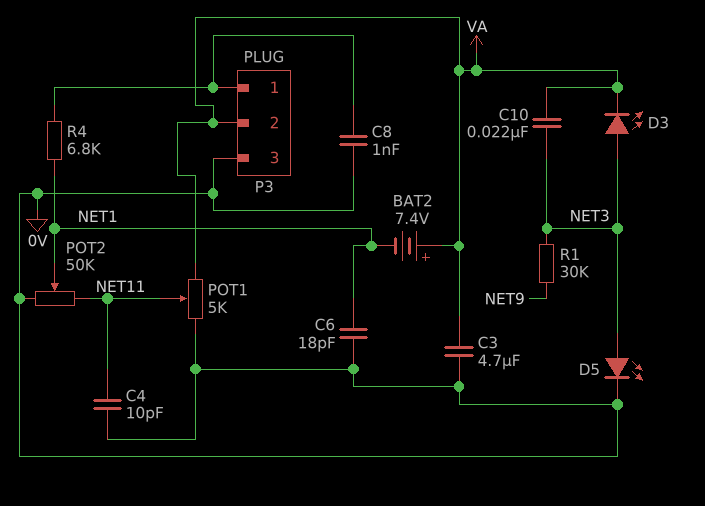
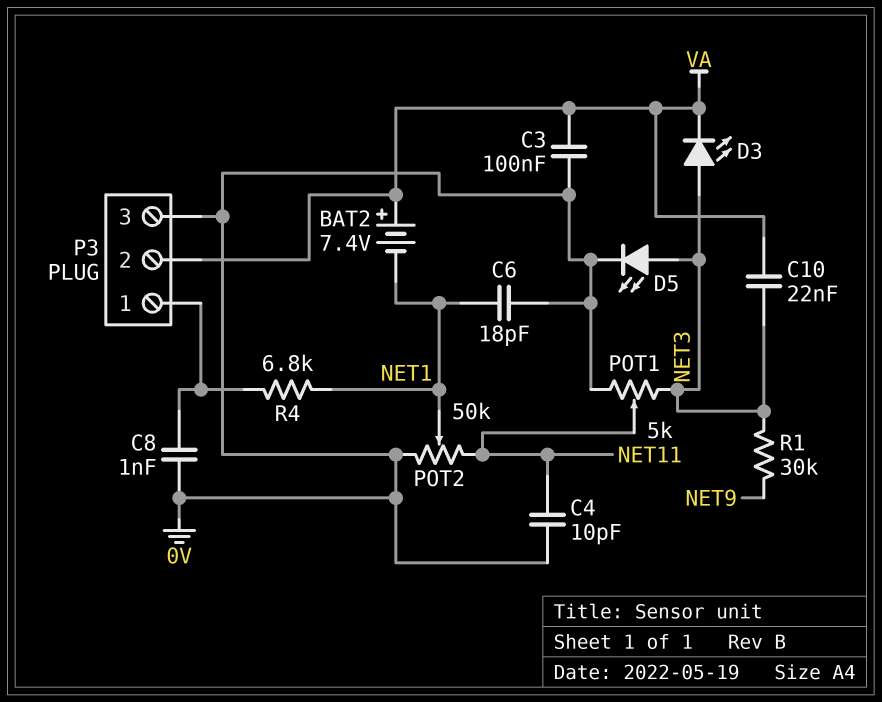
C3: 4.7uF (0V, VA) -> 100nF (0V, VA)
POT1: 5k (0V, VA, wiper NET11) -> 5k (0V, NET3, wiper NET11)

